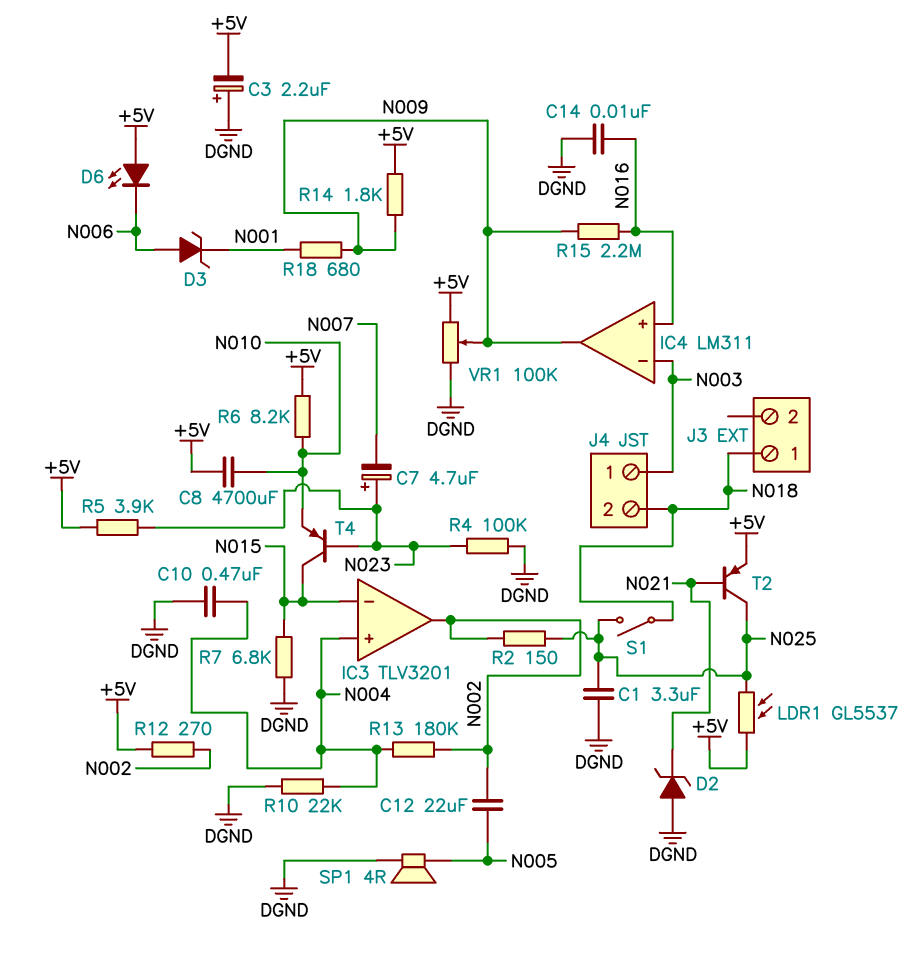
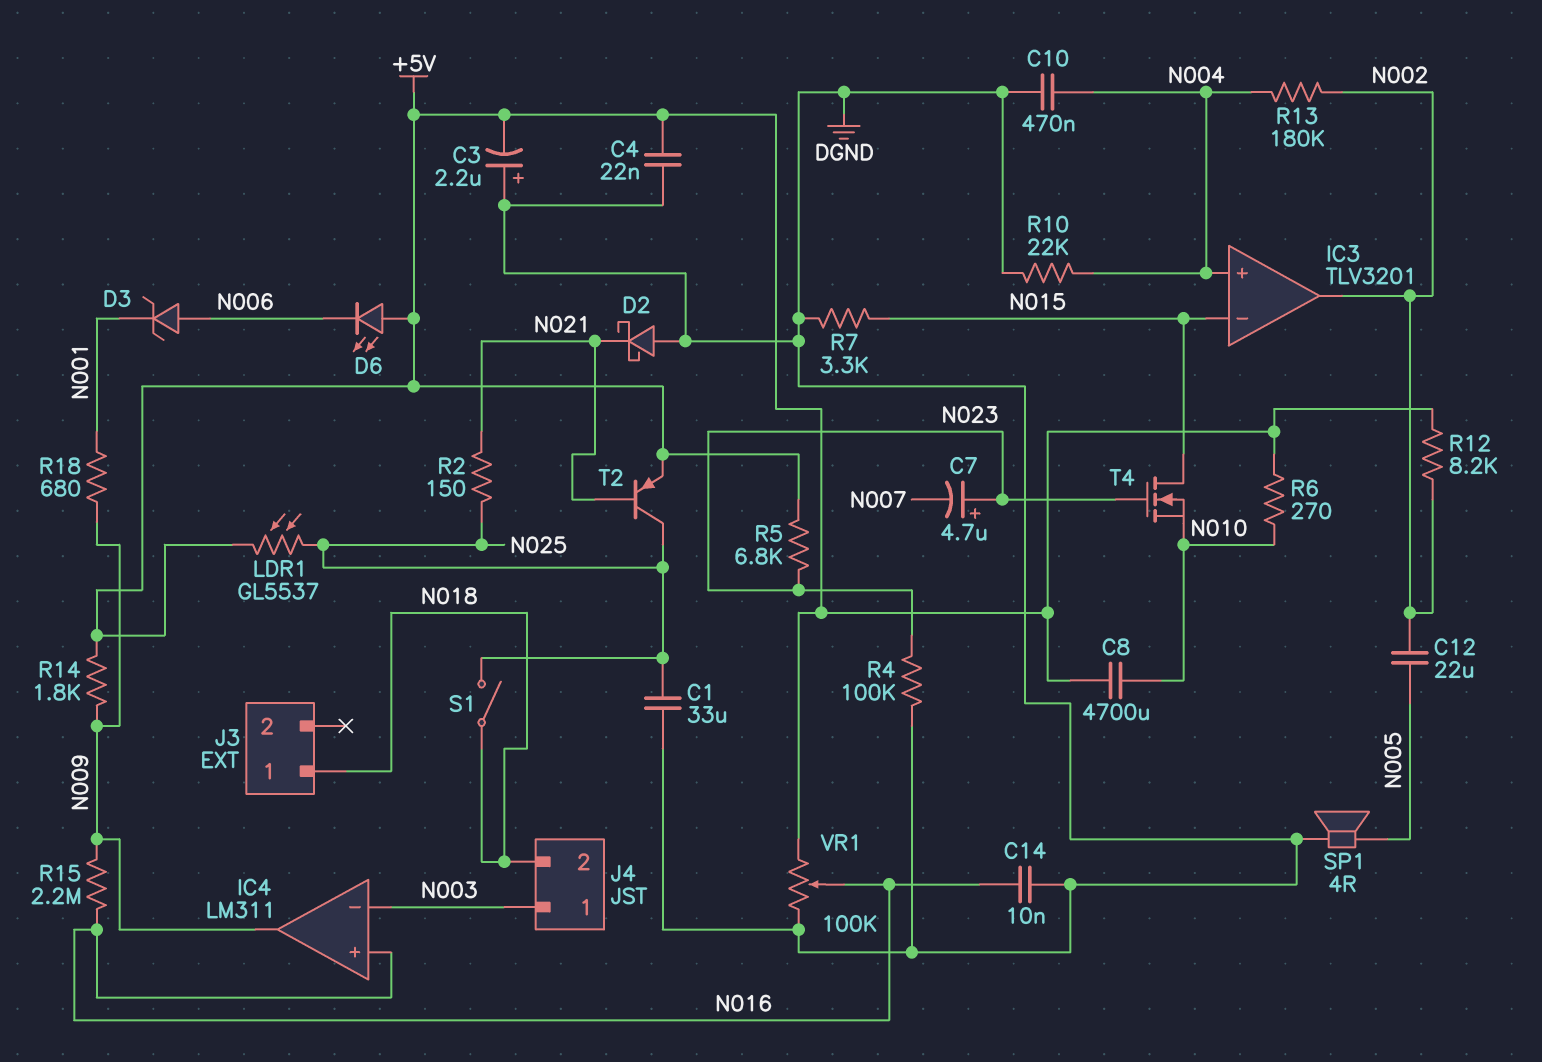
C1: 3.3uF (DGND, N025) -> 33uF (DGND, N025)
C4: none -> 22nF (+5V, DGND)
D2: zener (A DGND, K N021) -> schottky (A DGND, K N021)
R2: 150 (N002, N025) -> 150 (N021, N025)
R5: 3.9k (+5V, N023) -> 6.8k (+5V, N023)
R6: 8.2k (+5V, N010) -> 270 (+5V, N010)
R7: 6.8k (DGND, N015) -> 3.3k (DGND, N015)
R12: 270 (+5V, N002) -> 8.2k (+5V, N002)
T4: PNP (B N023, C N015, E N010) -> NMOS (G N023, D N015, S N010)
VR1: 100k (+5V, DGND, wiper N009) -> 100k (+5V, DGND, wiper N016)

